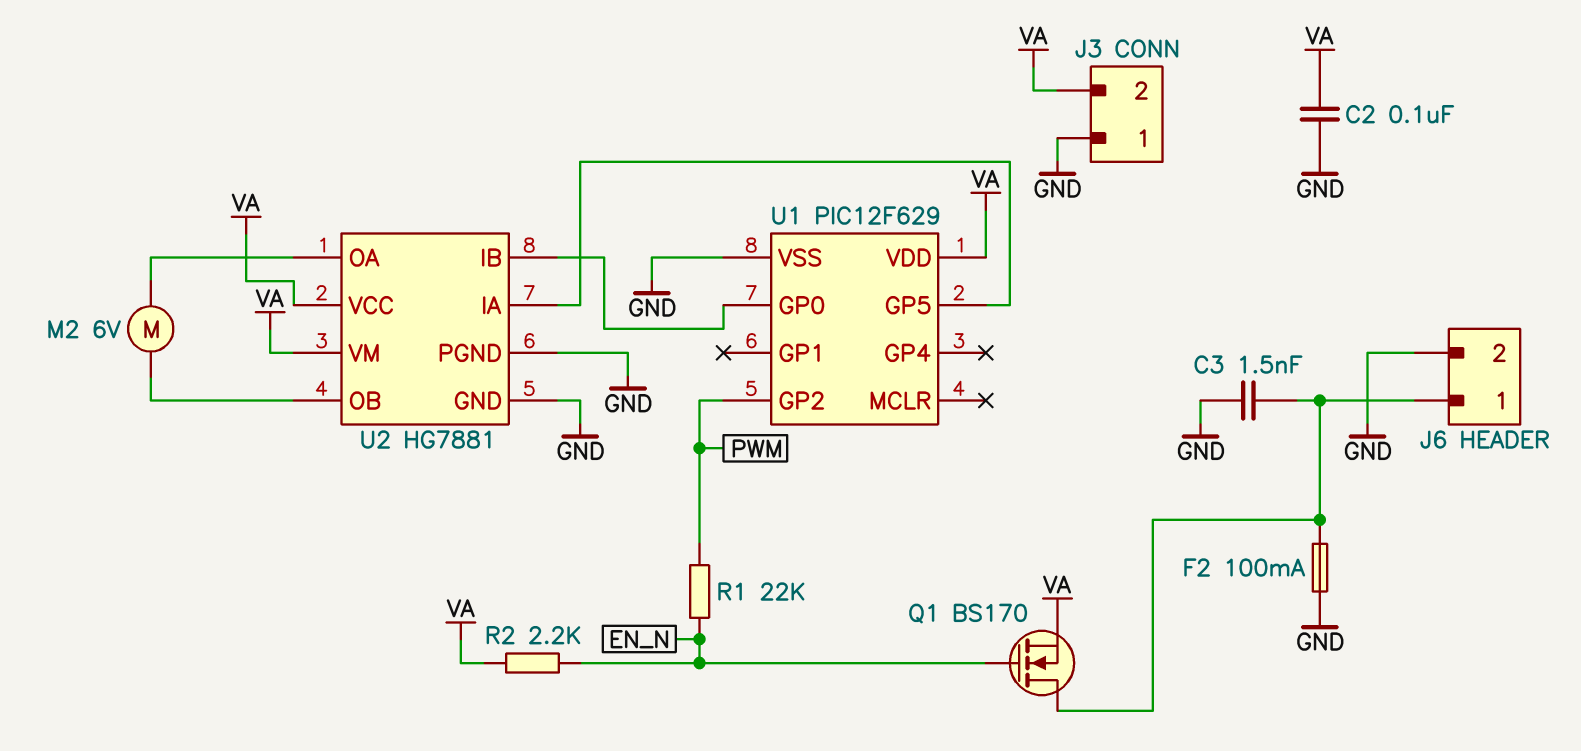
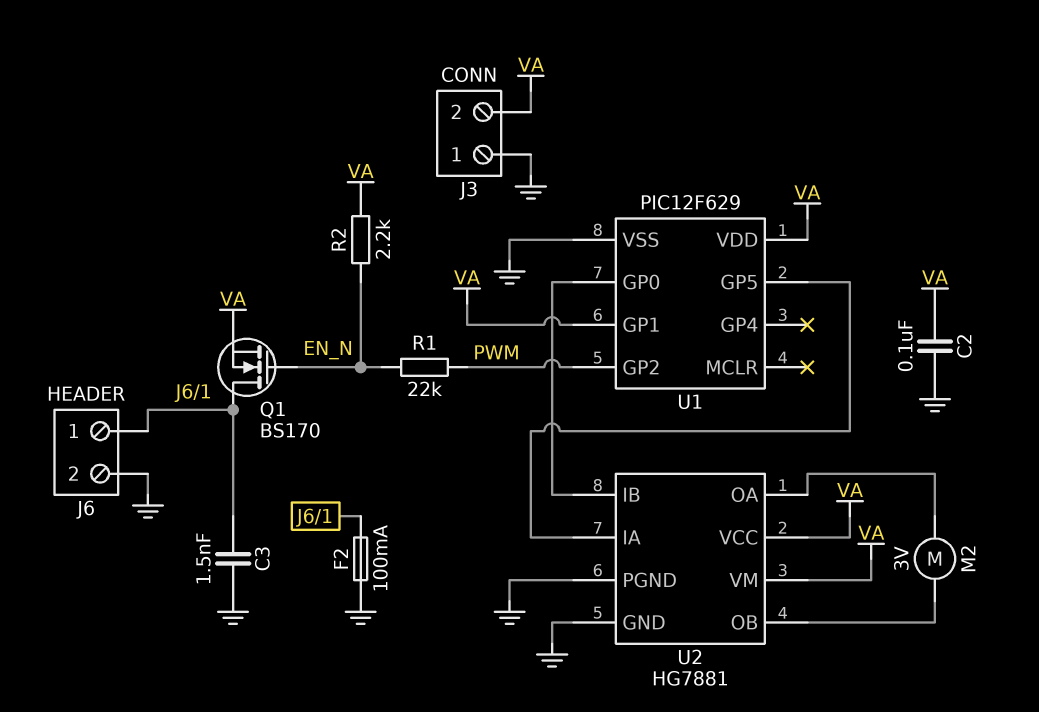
M2: motor 6V (U2/OA, U2/OB) -> motor 3V (U2/OA, U2/OB)
U1 pin GP1: none -> VA

